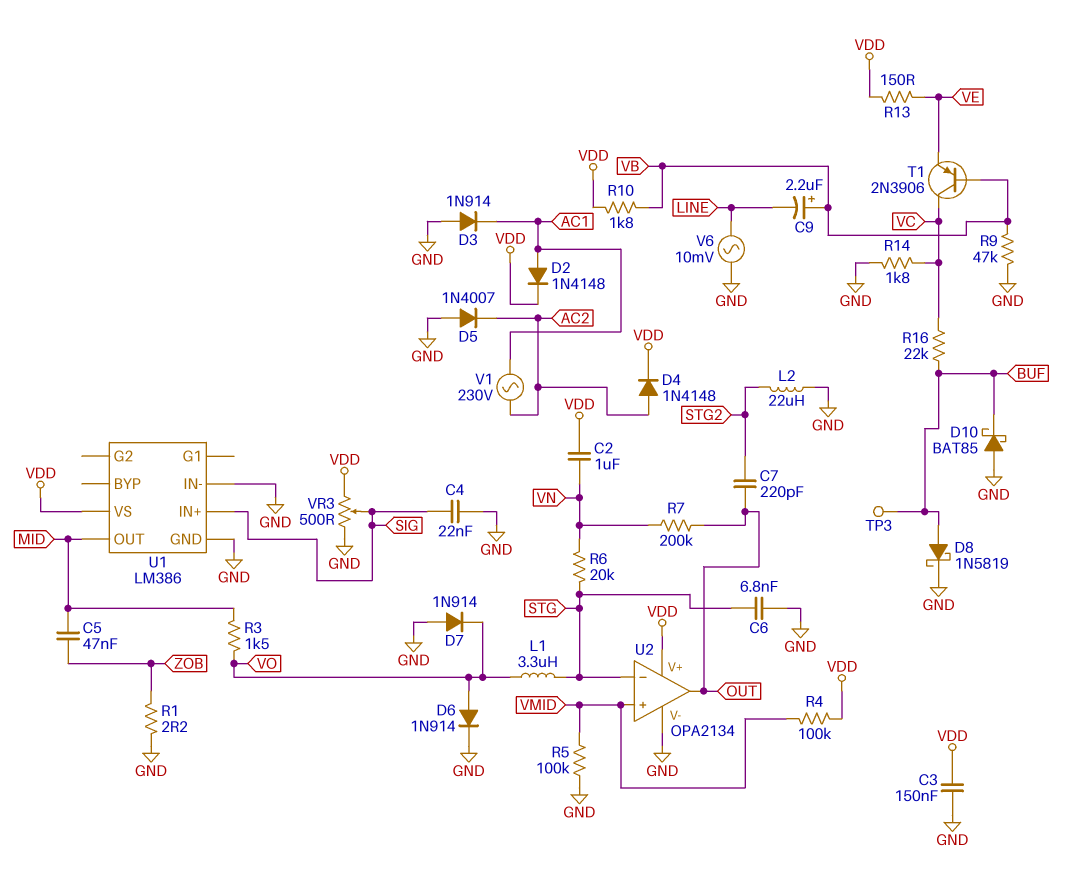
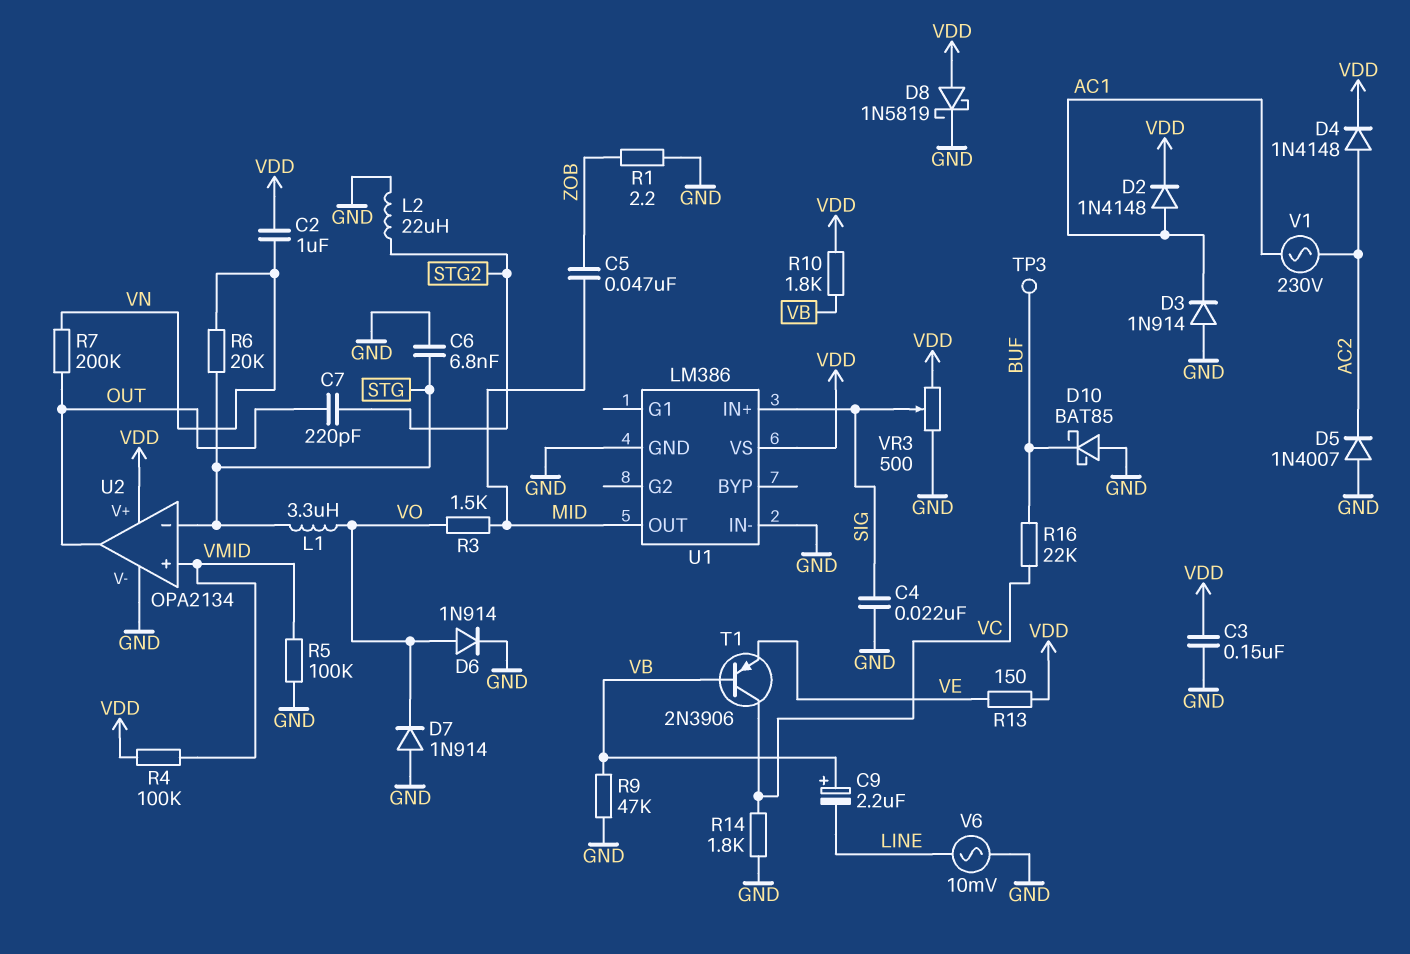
D8: schottky 1N5819 (A BUF, K GND) -> schottky 1N5819 (A VDD, K GND)

